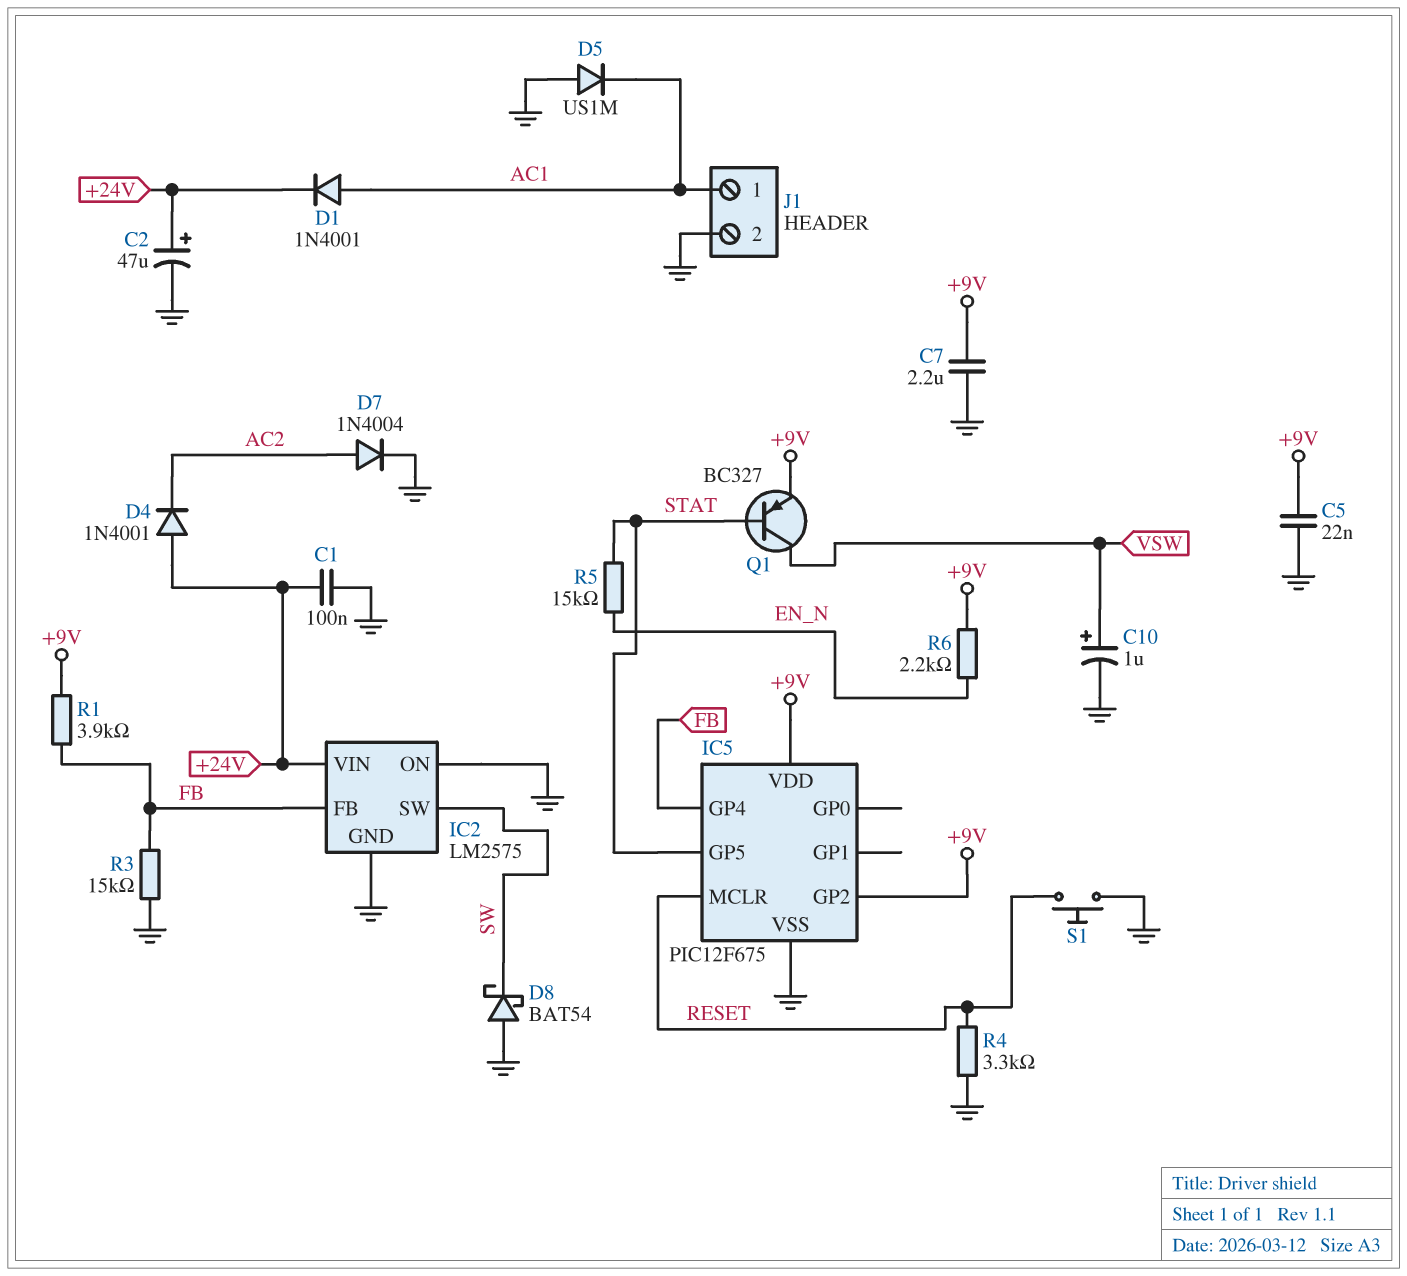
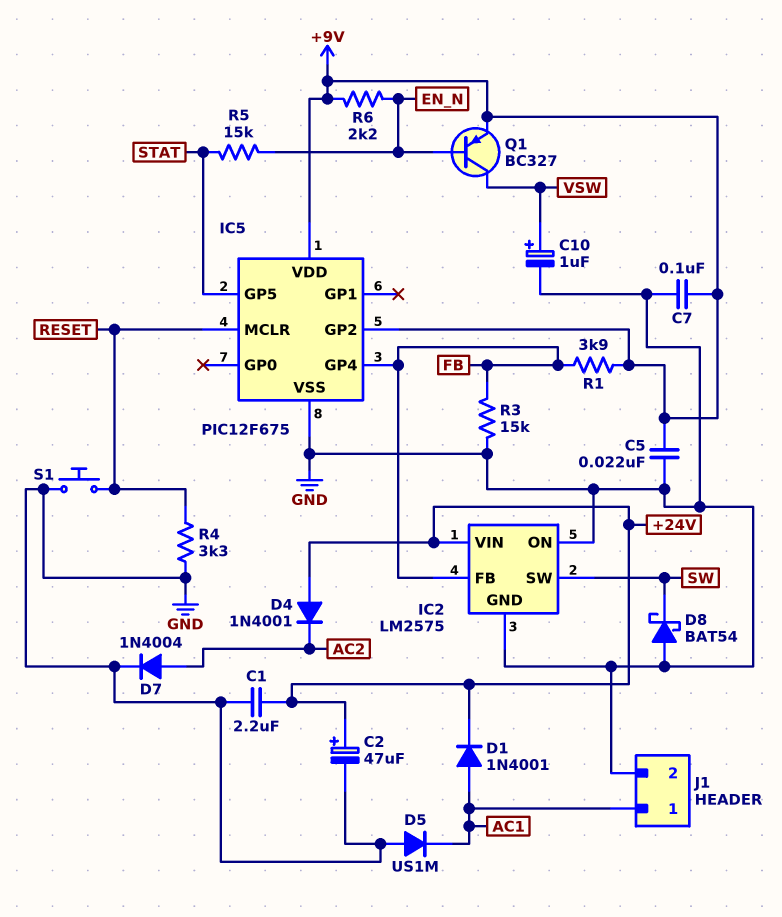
C1: 100nF (+24V, GND) -> 2.2uF (+24V, GND)
C7: 2.2uF (+9V, GND) -> 100nF (+9V, GND)
Q1: PNP BC327 (B STAT, C VSW, E +9V) -> PNP BC327 (B EN_N, C VSW, E +9V)

